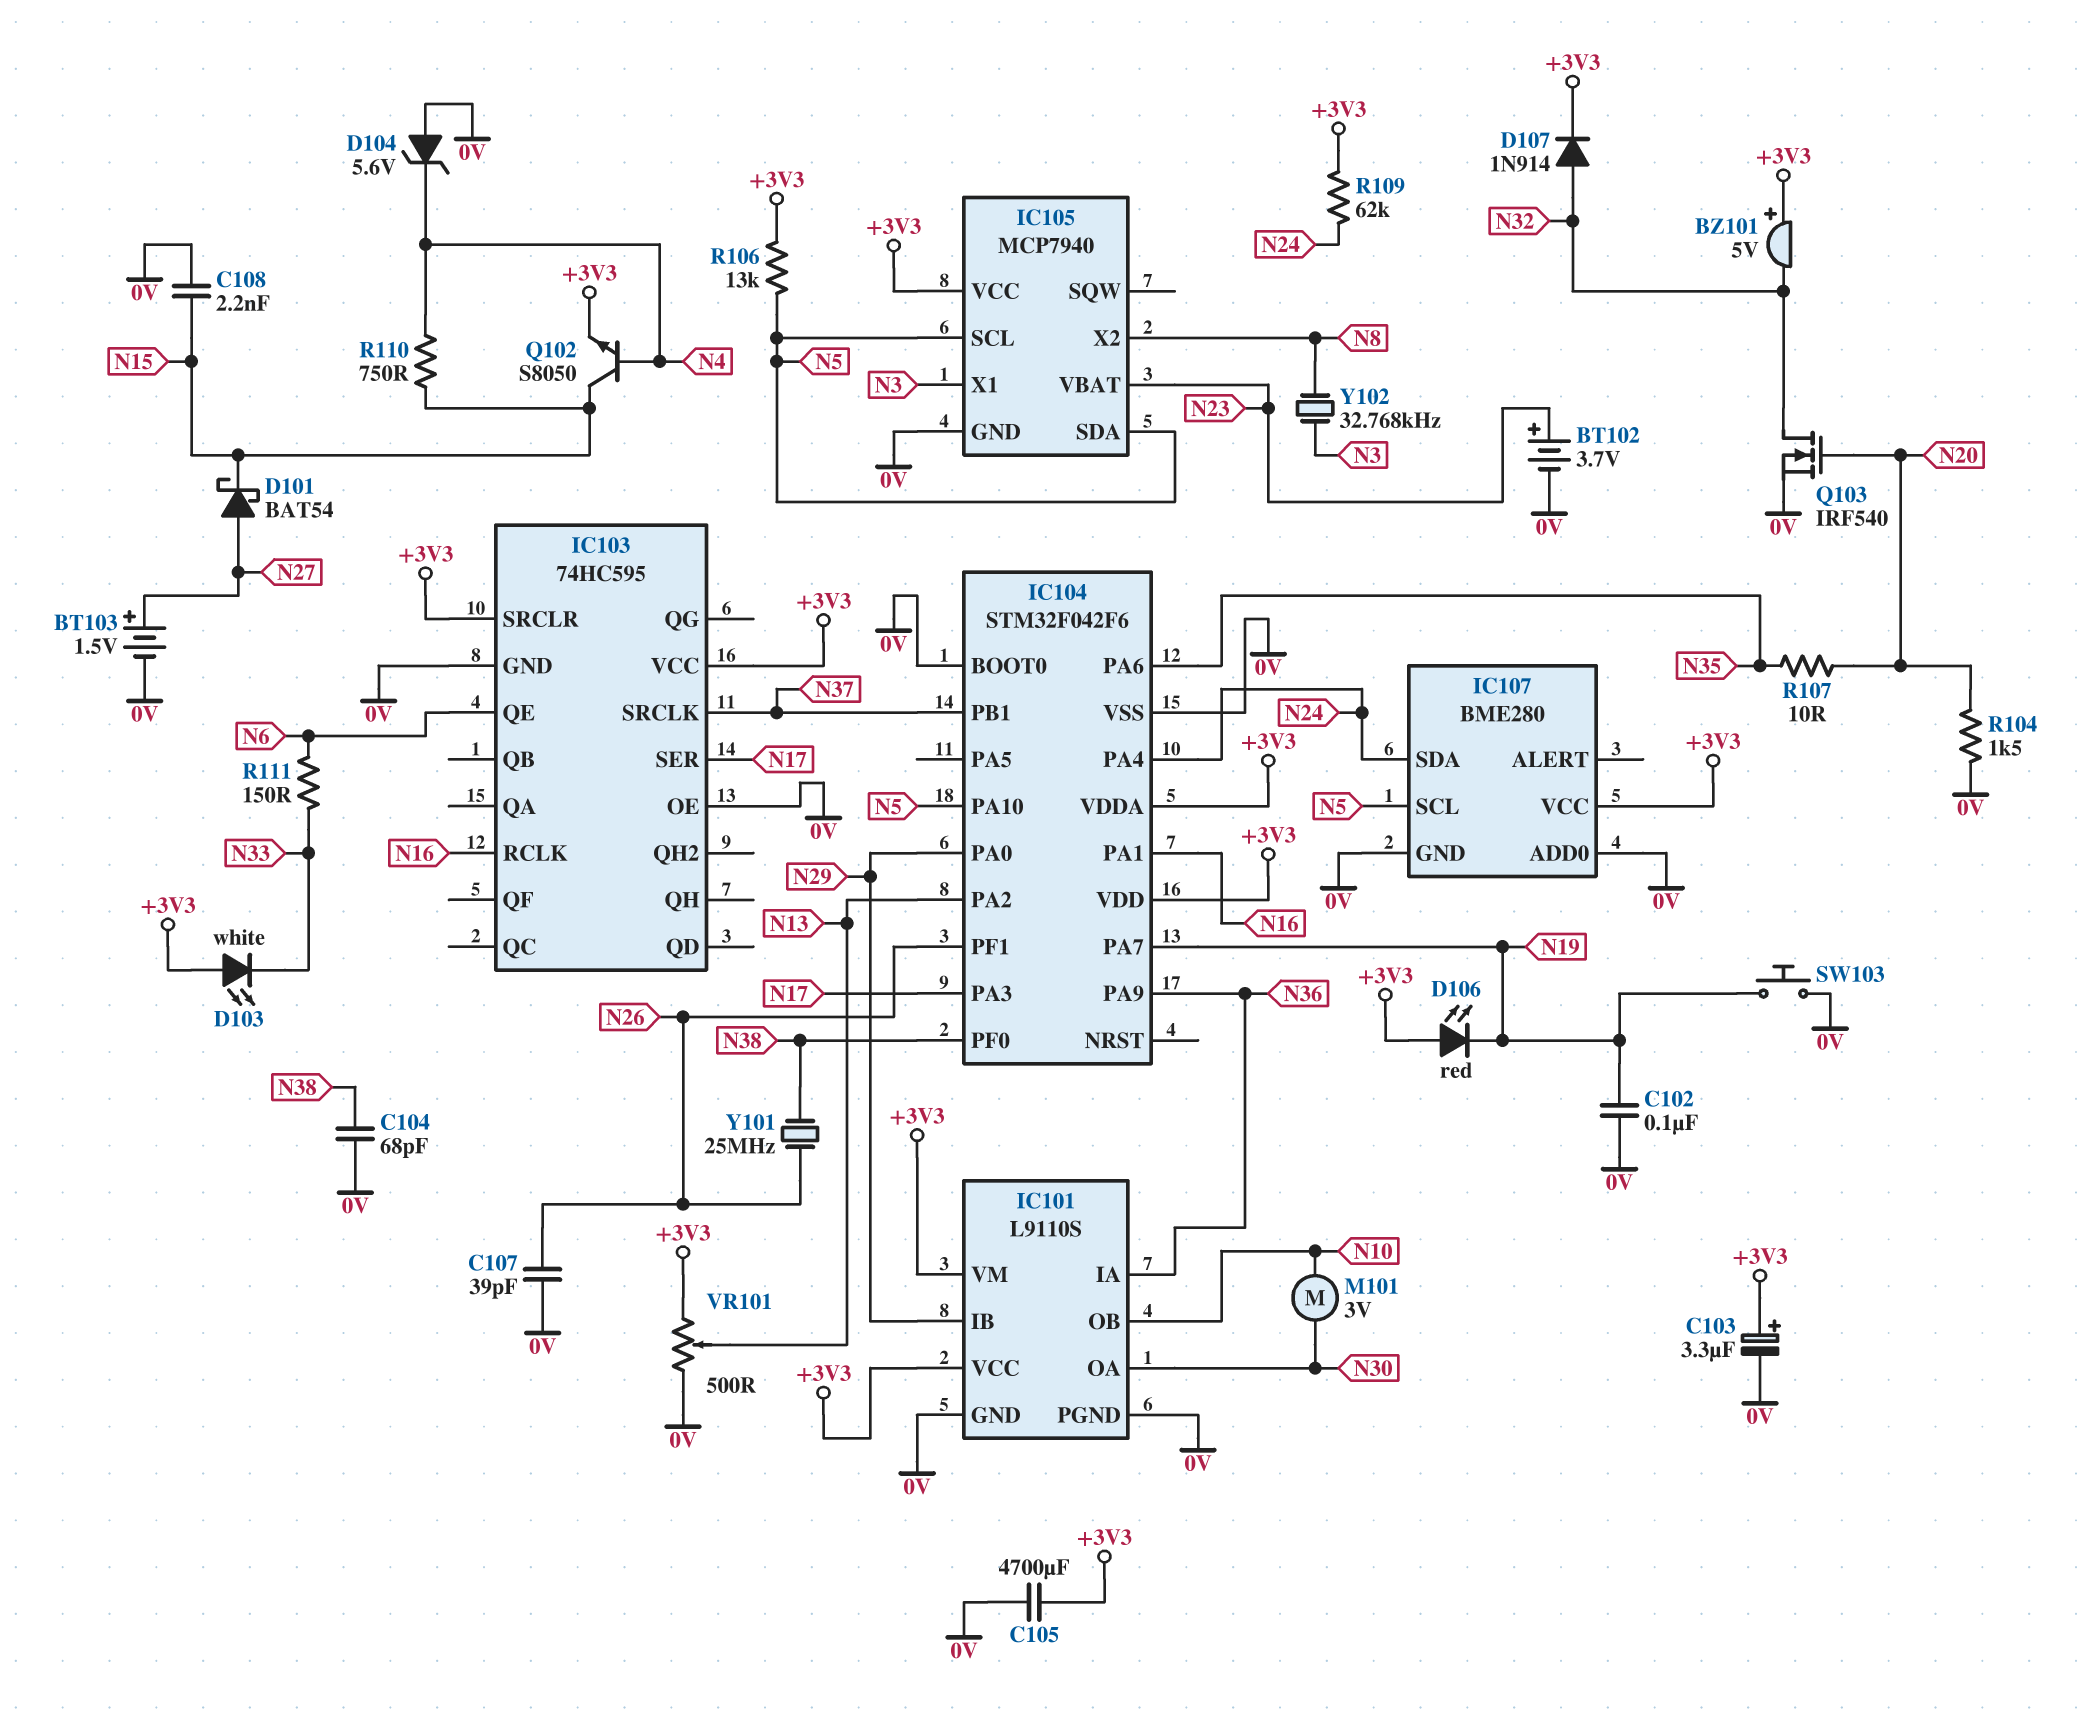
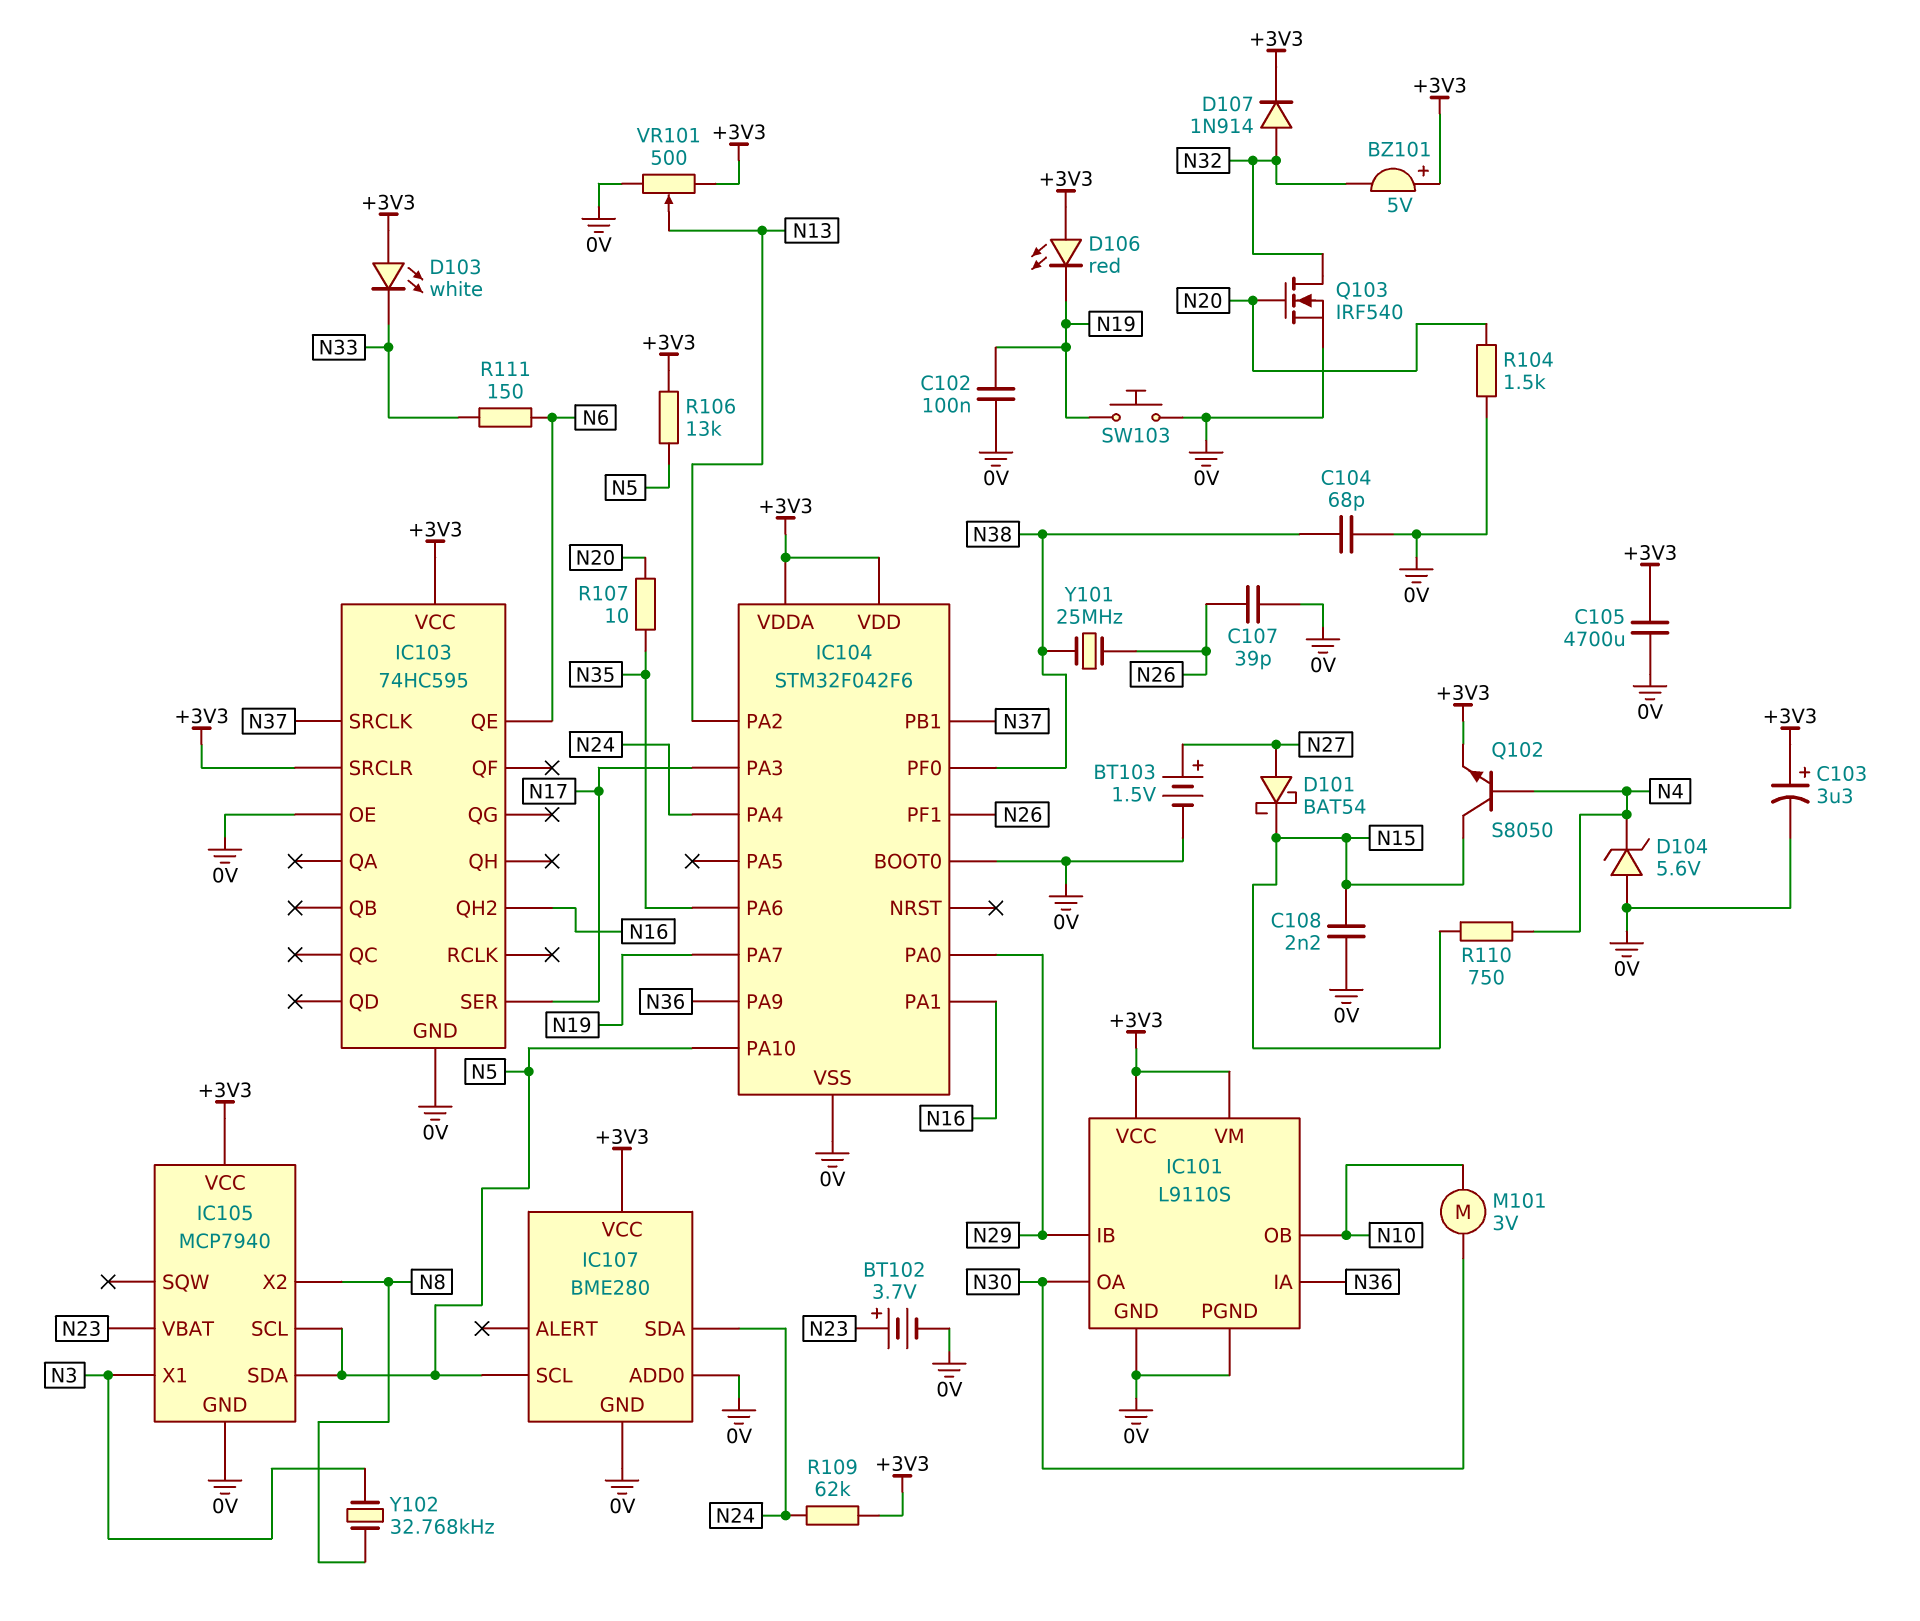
IC103 pin QH2: none -> N16
IC103 pin RCLK: N16 -> none

